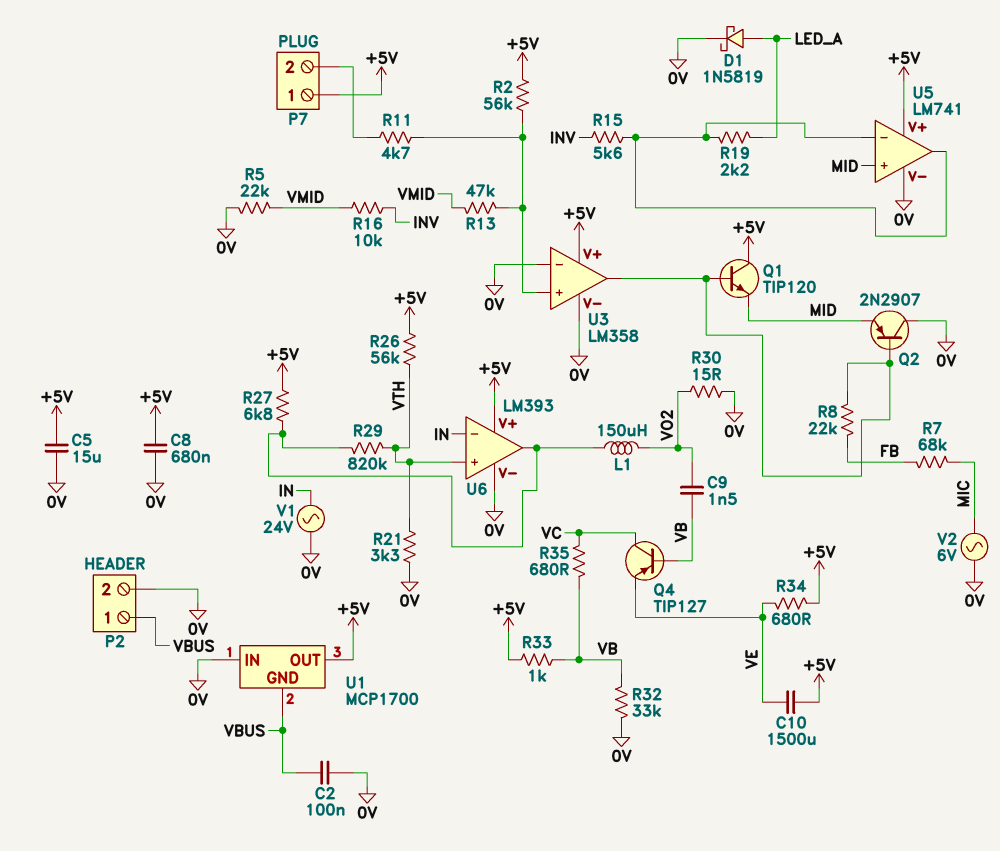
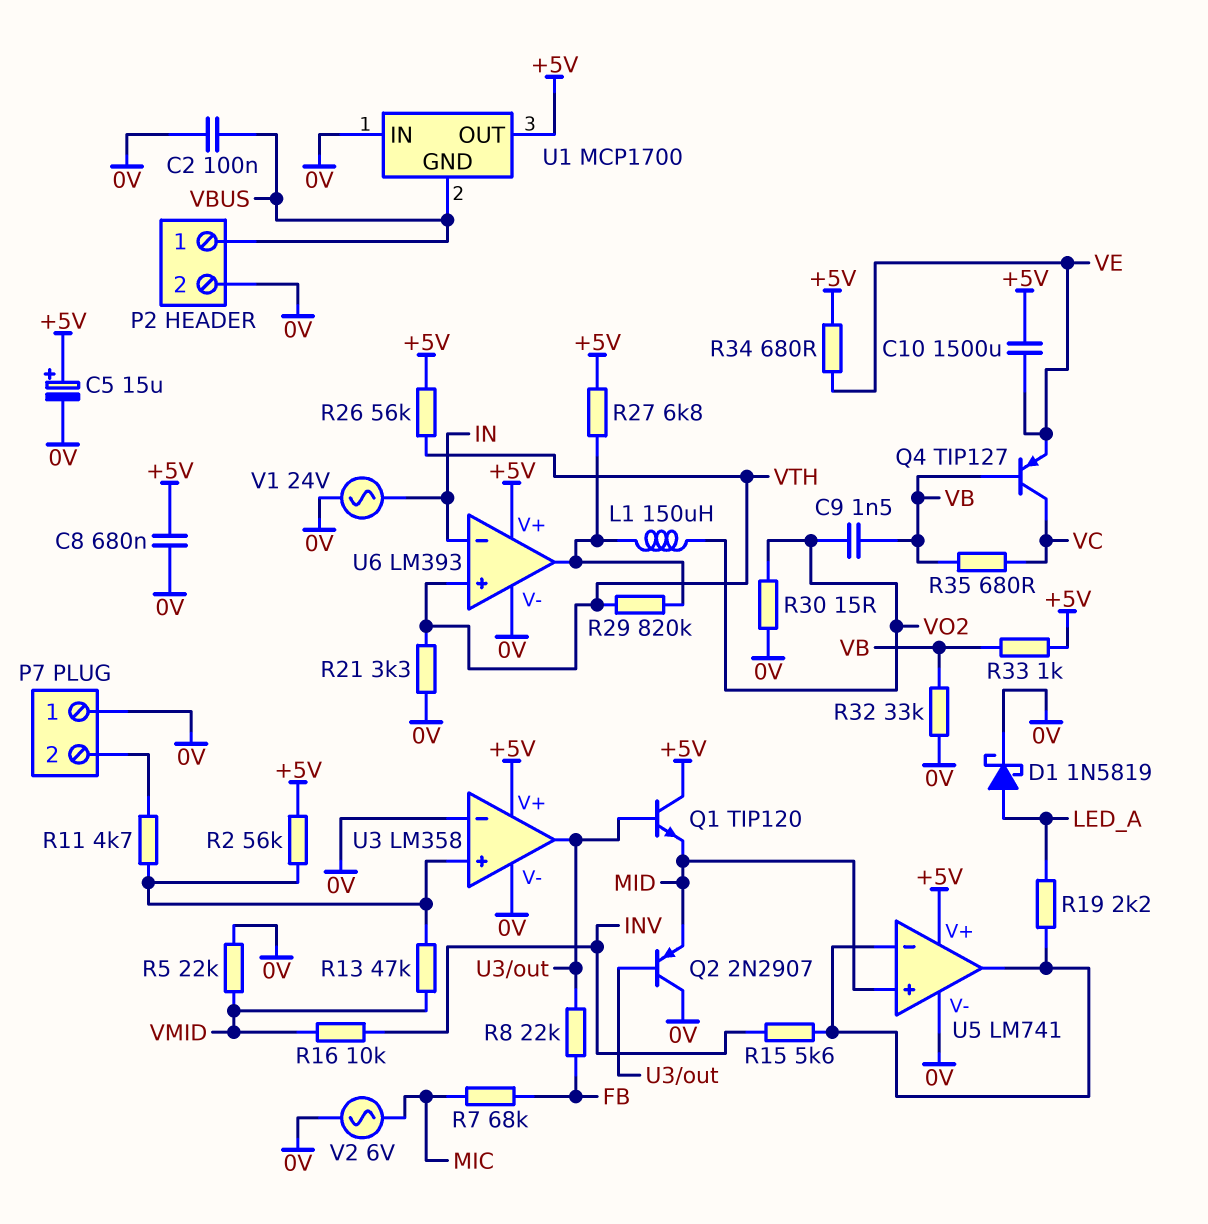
C5: 15uF (+5V, 0V) -> 15uF (plus +5V, minus 0V)
P7 pin 1: +5V -> 0V

